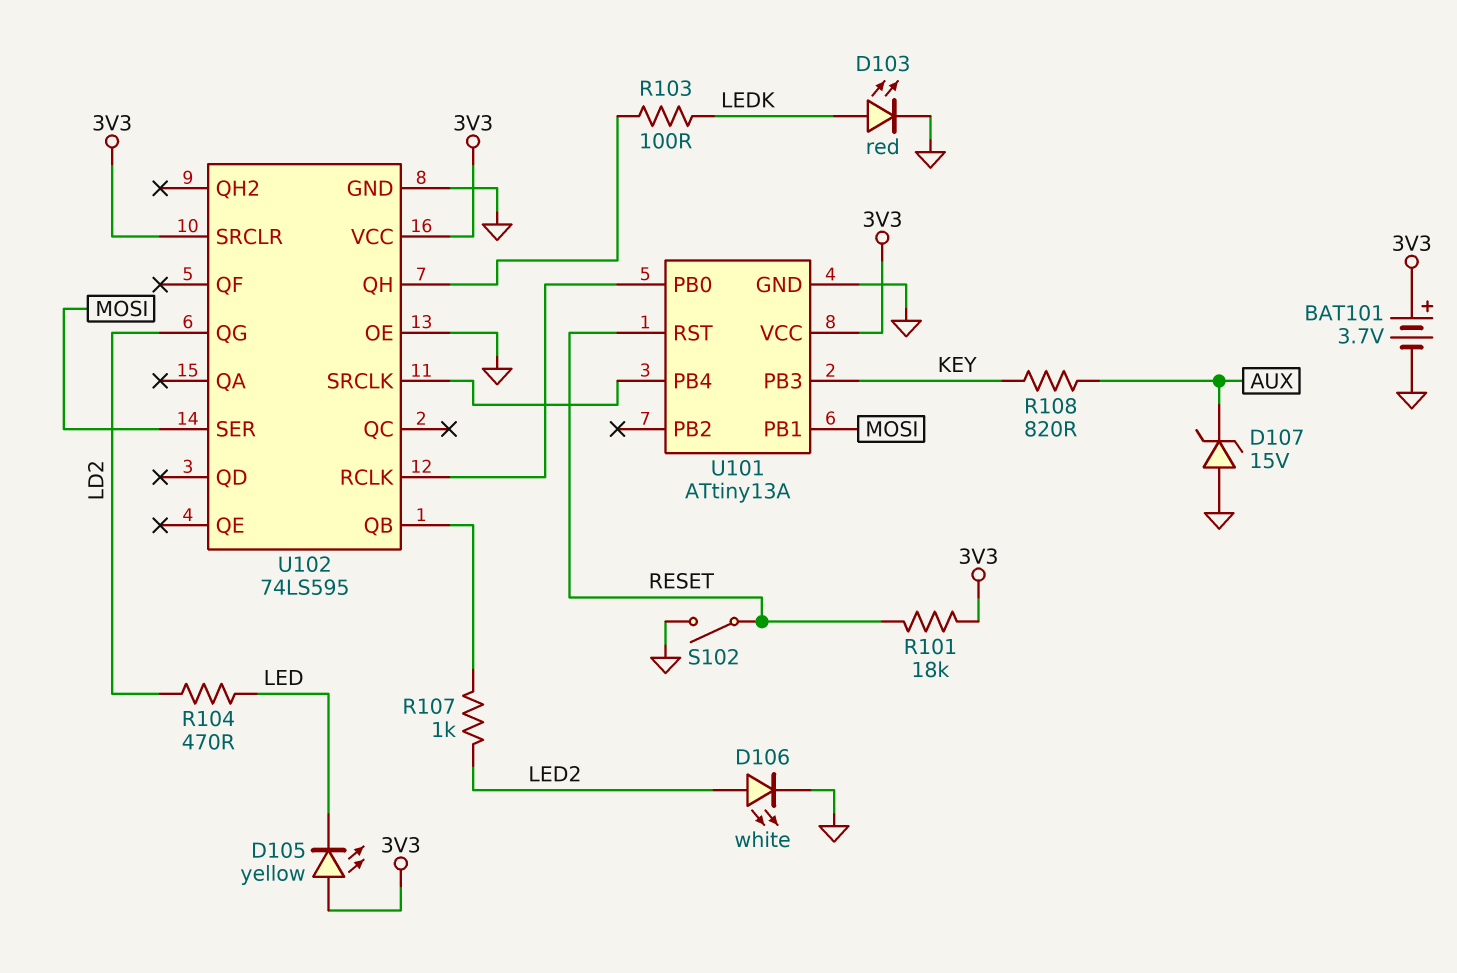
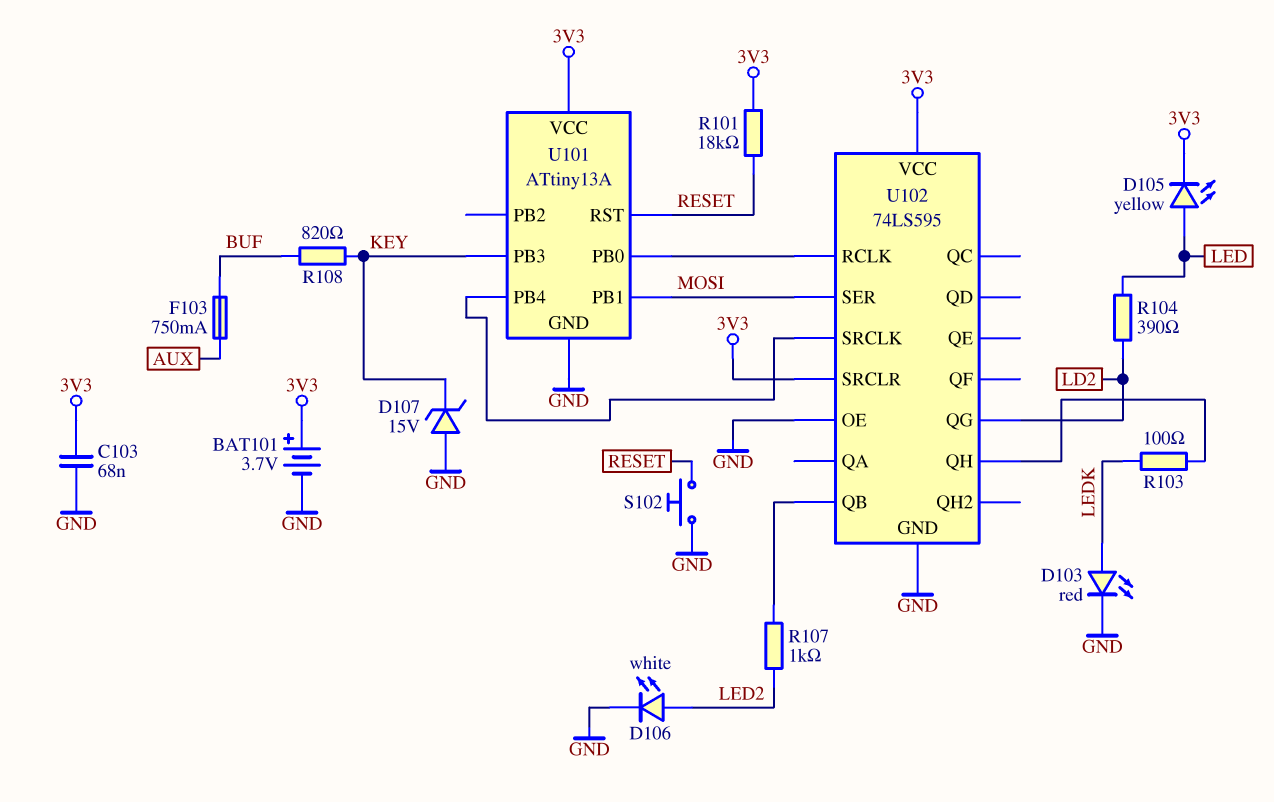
C103: none -> 68nF (3V3, GND)
D105: LED yellow (A 3V3, K LED) -> LED yellow (A LED, K 3V3)
D107: zener 15V (A GND, K AUX) -> zener 15V (A GND, K KEY)
F103: none -> 750mA (AUX, BUF)
R104: 470 (LD2, LED) -> 390 (LD2, LED)
R108: 820 (AUX, KEY) -> 820 (BUF, KEY)
S102: switch (GND, RESET) -> button (GND, RESET)

